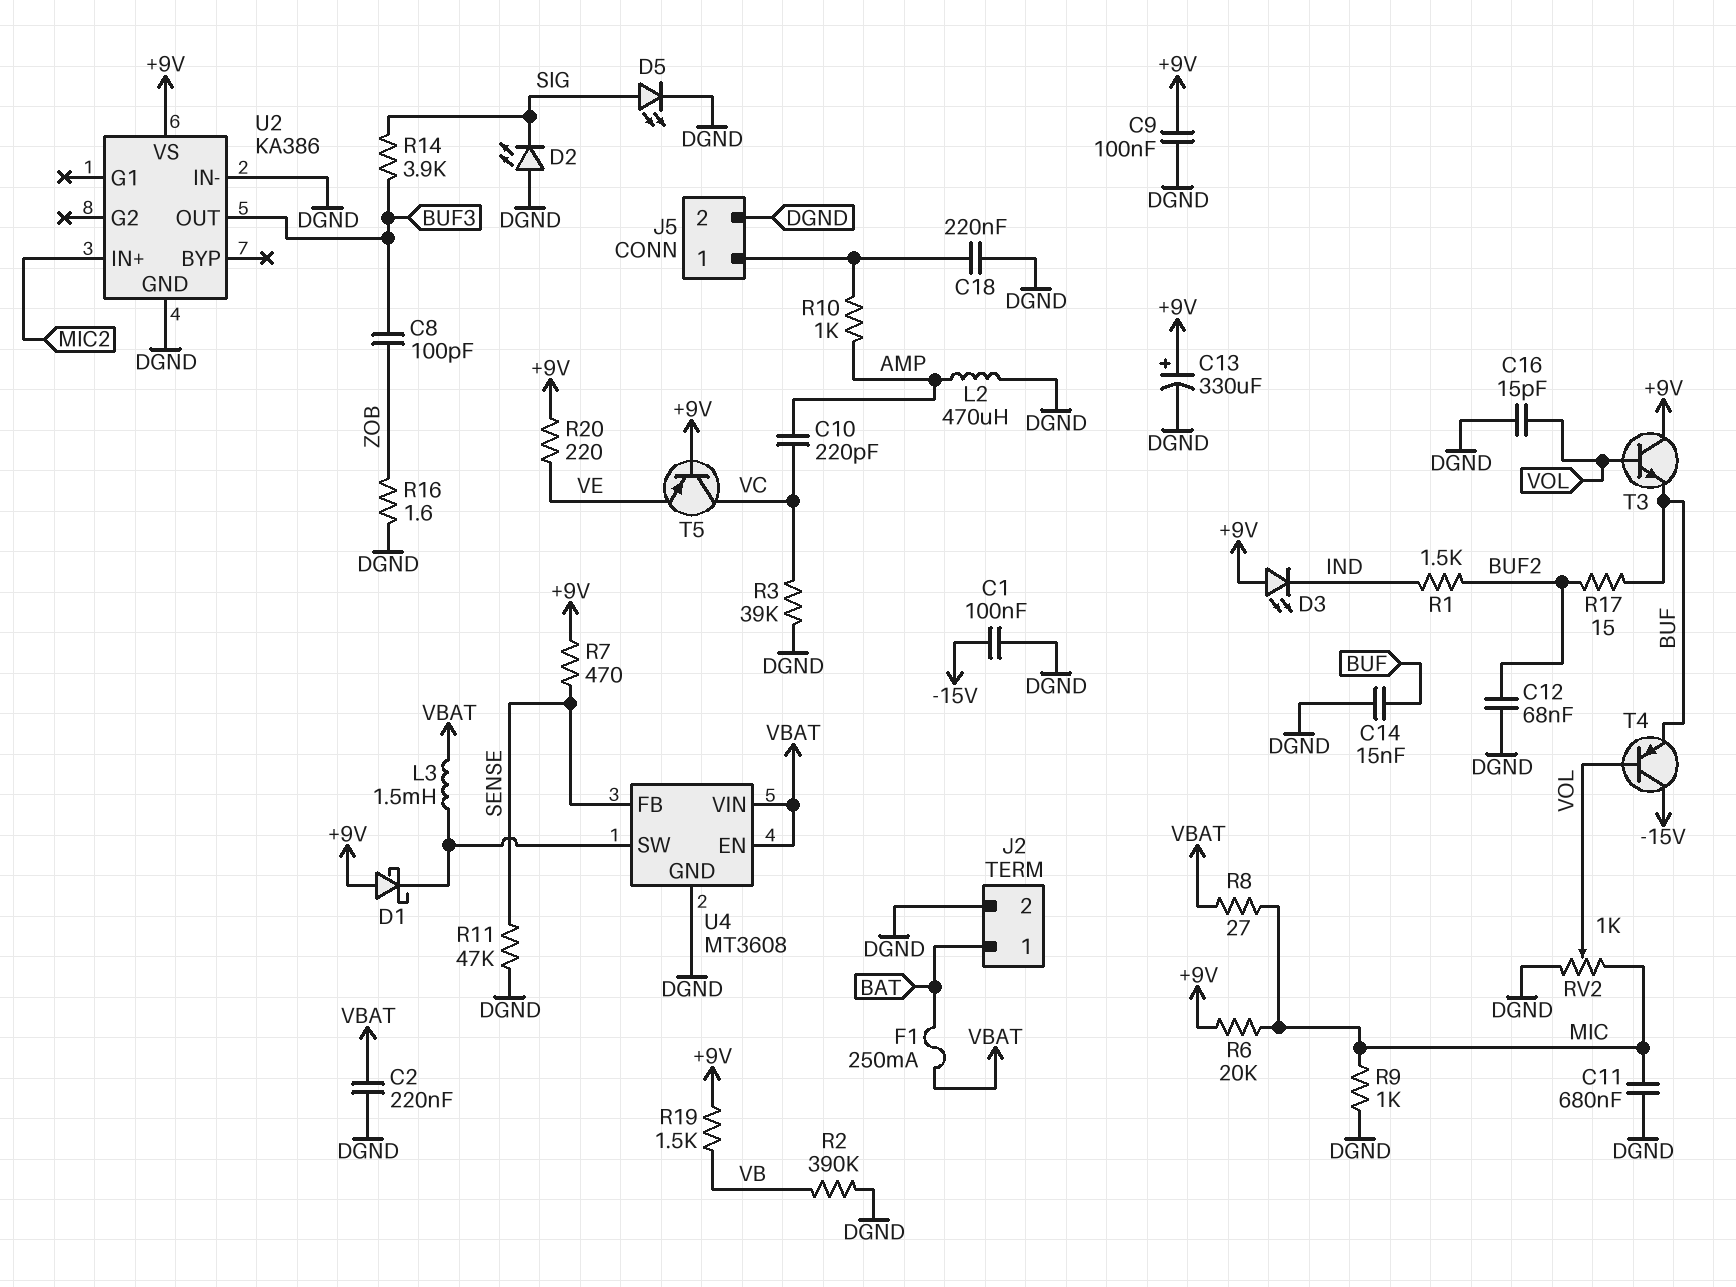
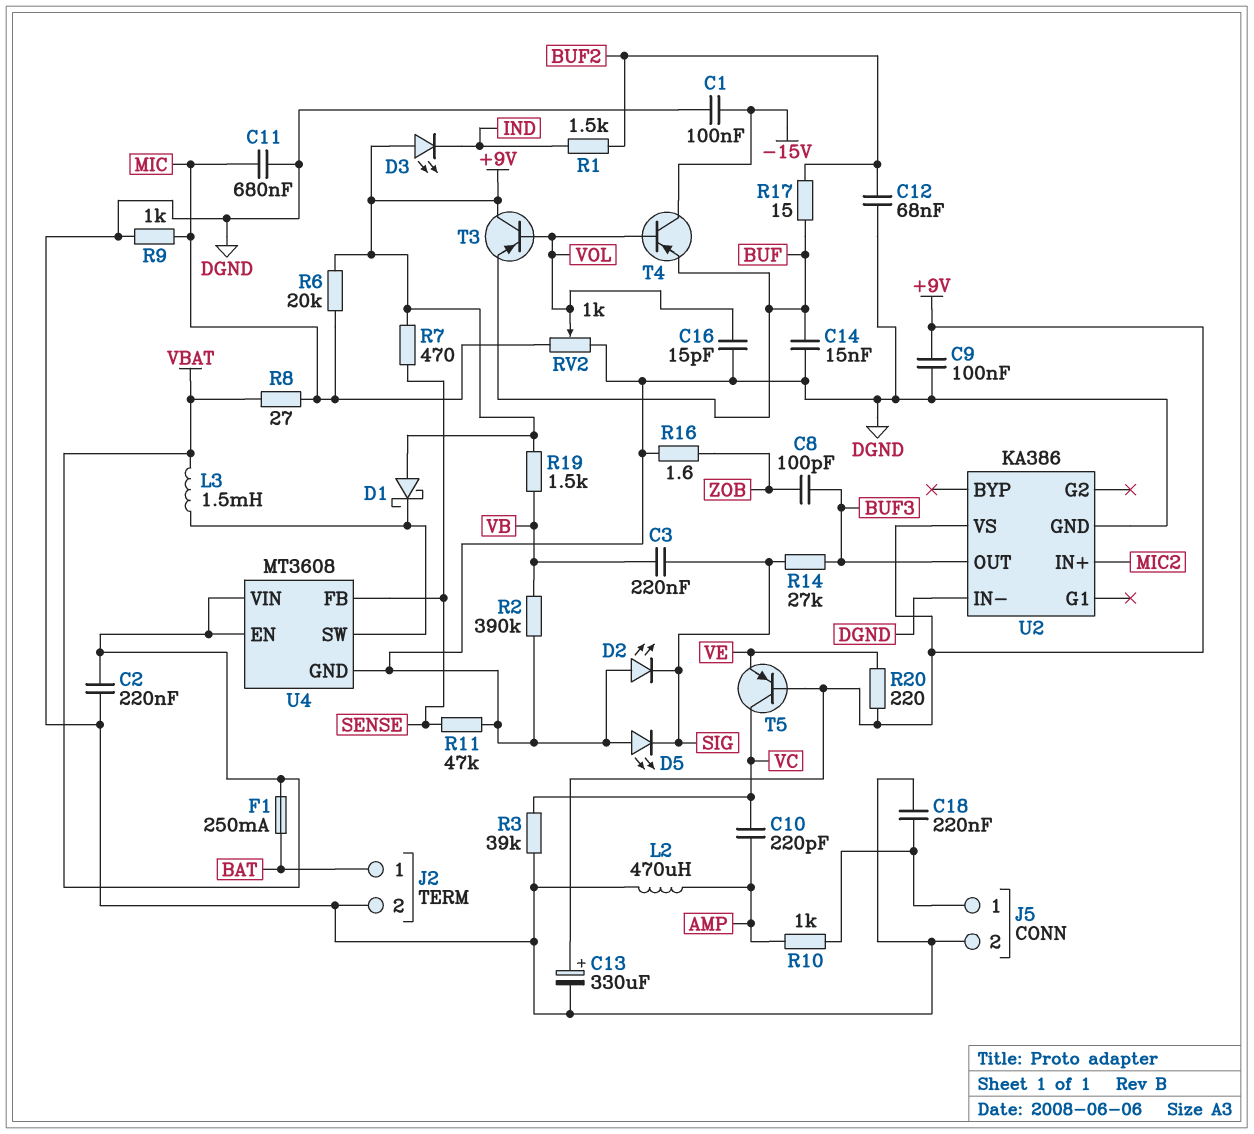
C3: none -> 220nF (SIG, VB)
D5: LED (A SIG, K DGND) -> LED (A DGND, K SIG)
R14: 3.9k (BUF3, SIG) -> 27k (BUF3, SIG)
T3: NPN (B VOL, C +9V, E BUF) -> PNP (B VOL, C +9V, E BUF)

